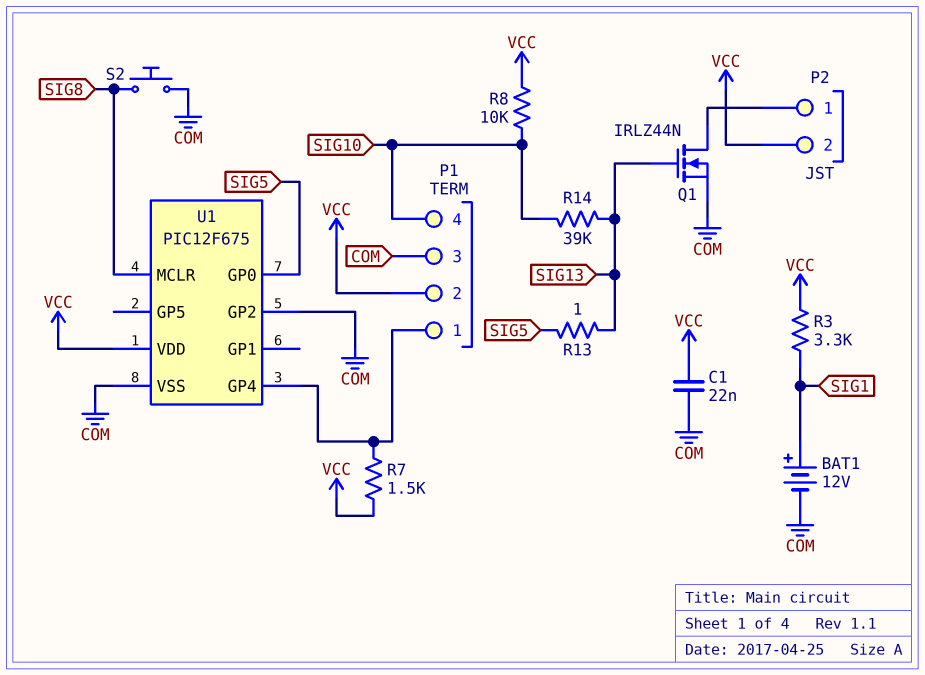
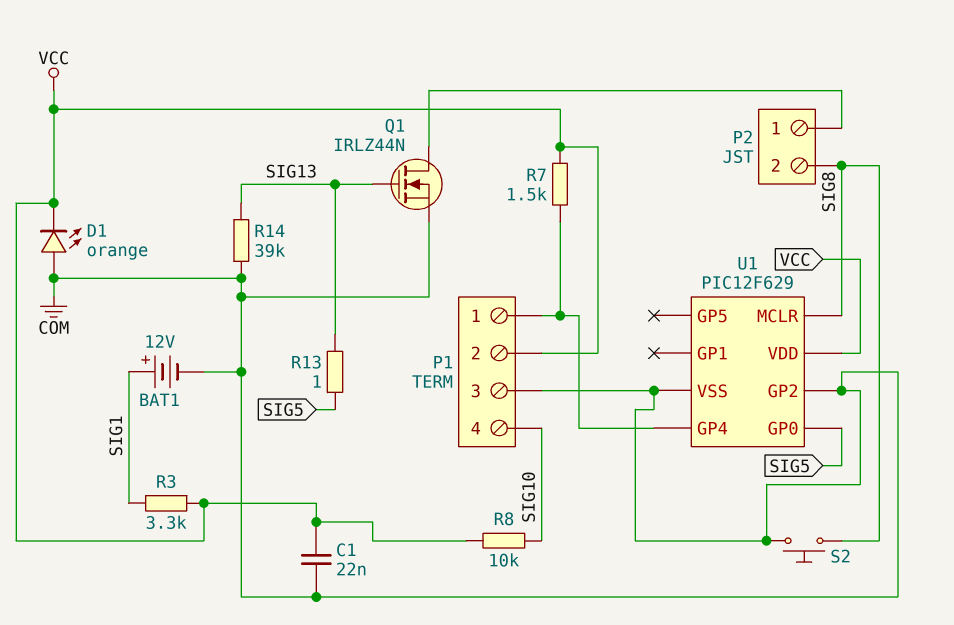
D1: none -> LED orange (A COM, K VCC)
P2 pin 2: VCC -> SIG8
R14: 39k (SIG10, SIG13) -> 39k (COM, SIG13)
U1: PIC12F675 -> PIC12F629

